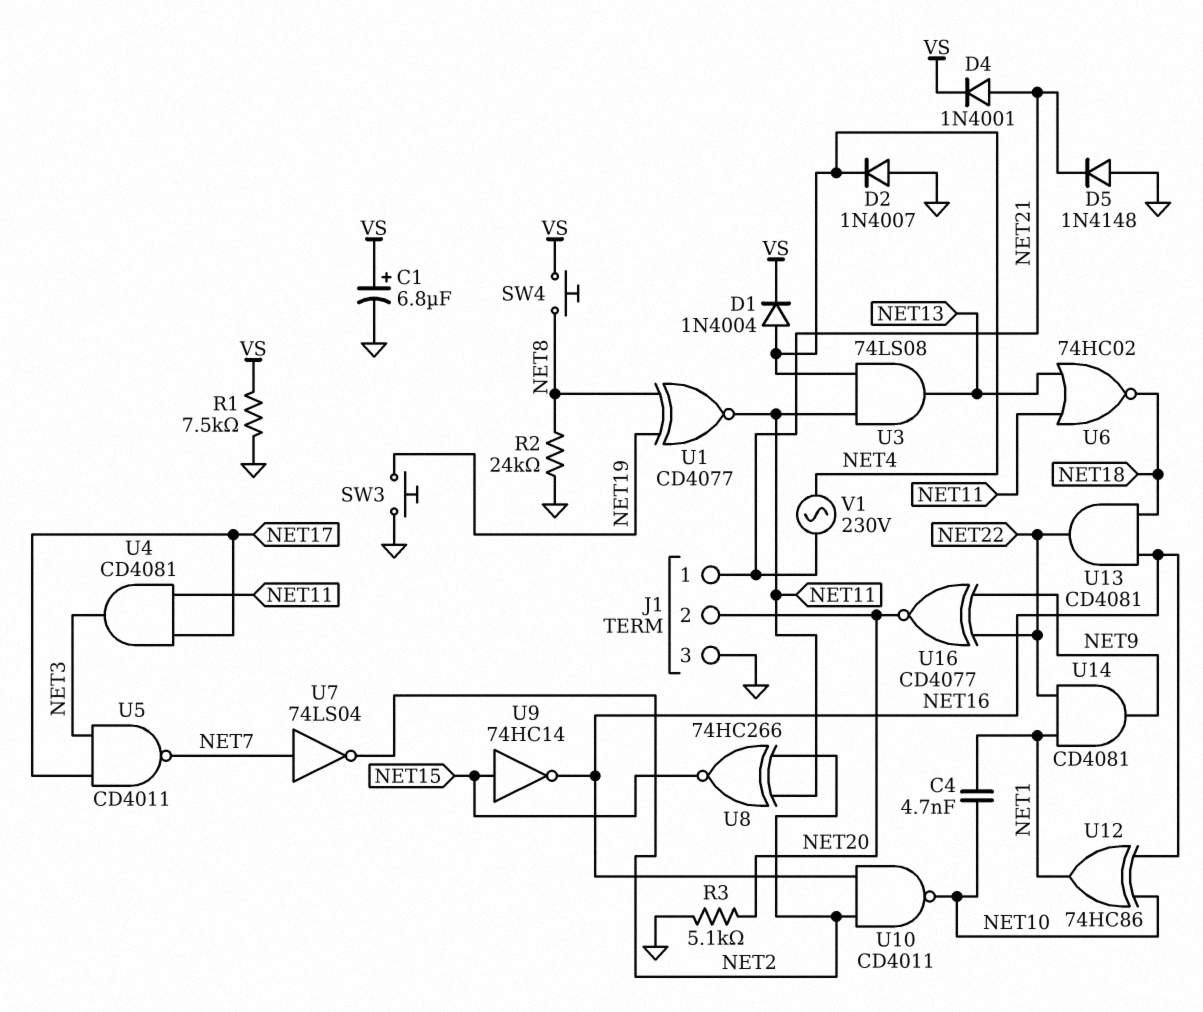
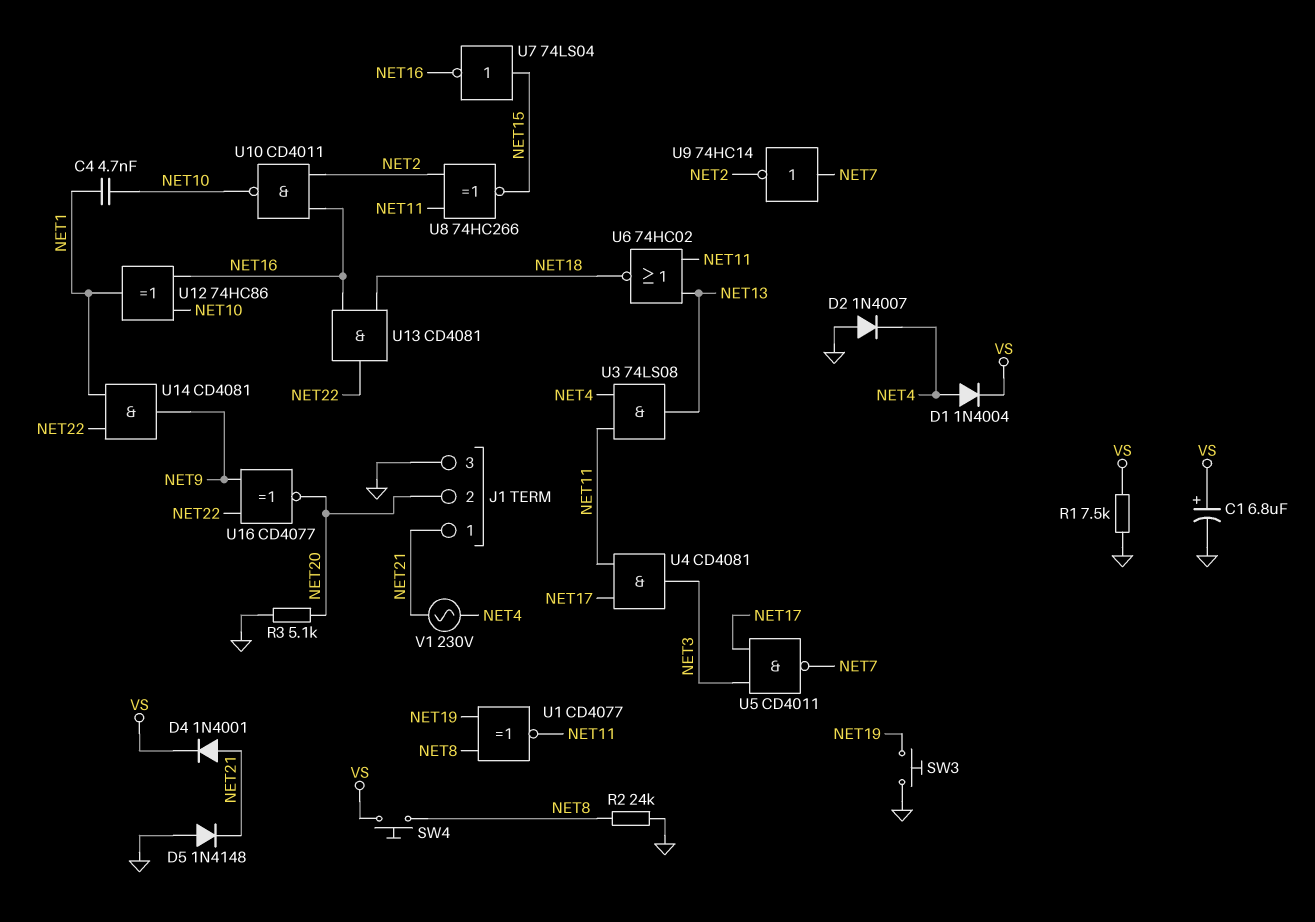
U7: NOT 74LS04 (in NET7, out NET2) -> NOT 74LS04 (in NET15, out NET16)
U9: NOT 74HC14 (in NET15, out NET16) -> NOT 74HC14 (in NET7, out NET2)

